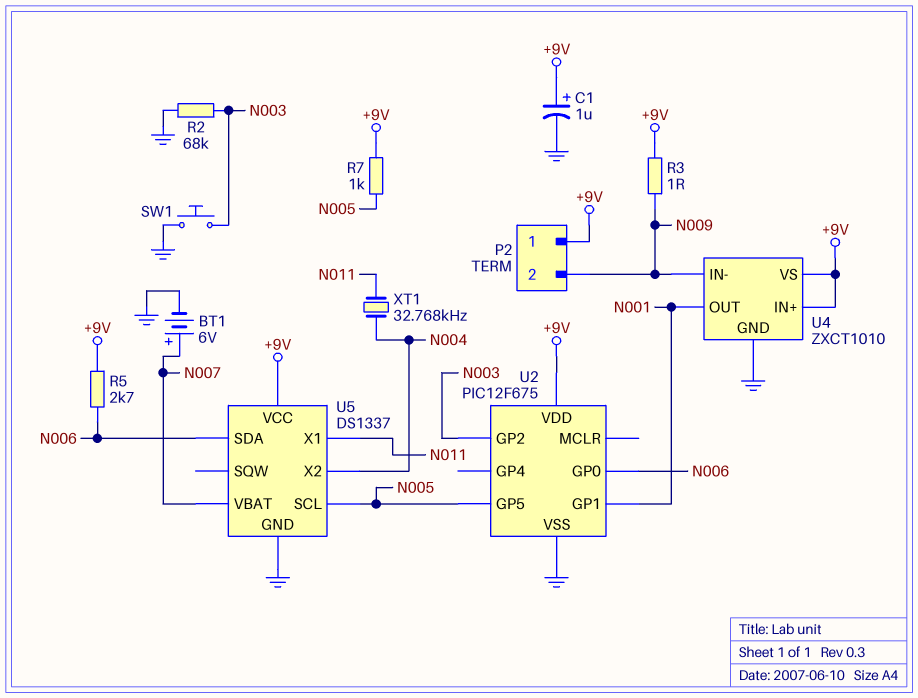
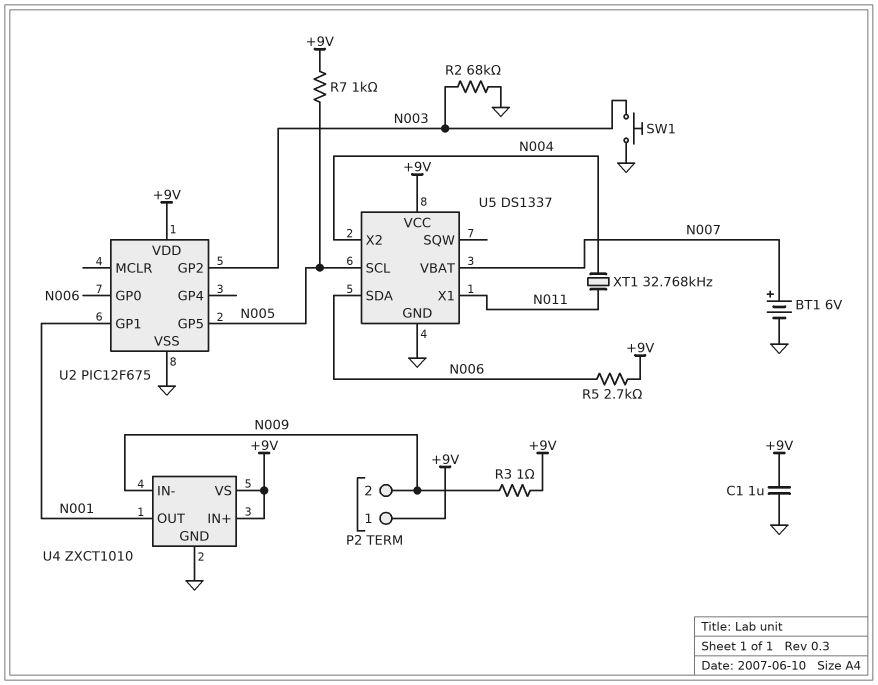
C1: 1uF (plus +9V, minus GND) -> 1uF (+9V, GND)

